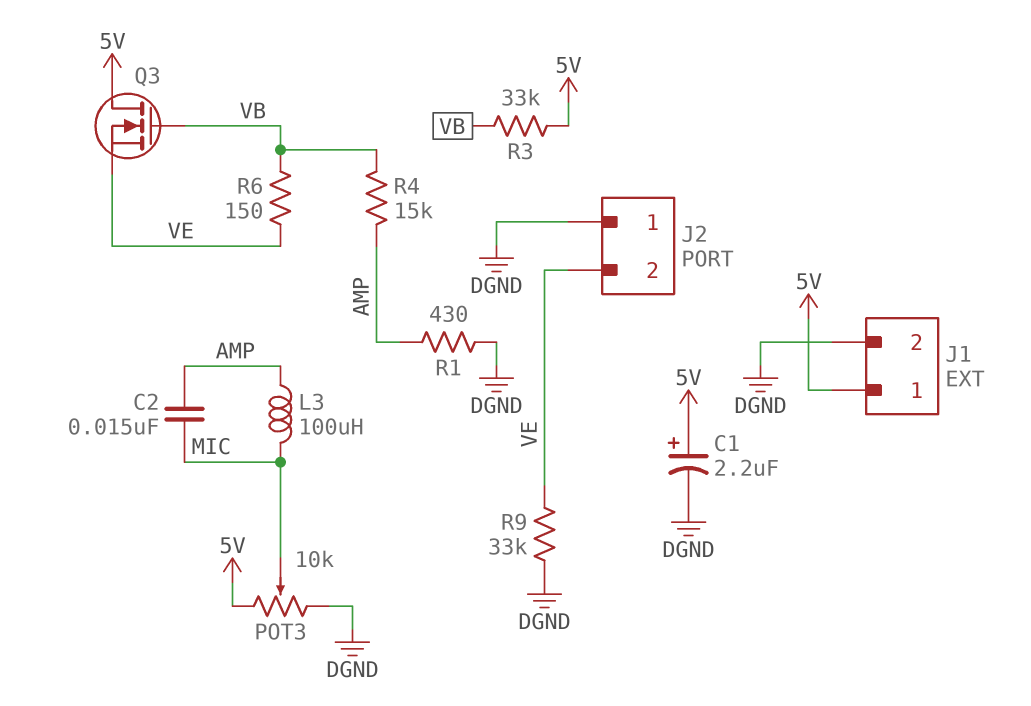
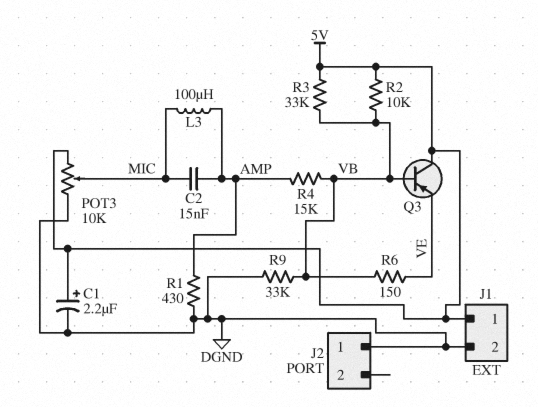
J2 pin 2: VE -> none
Q3: NMOS (G VB, D 5V, S VE) -> PNP (B VB, C 5V, E VE)
R2: none -> 10k (5V, VB)
R9: 33k (DGND, VE) -> 33k (DGND, VB)

